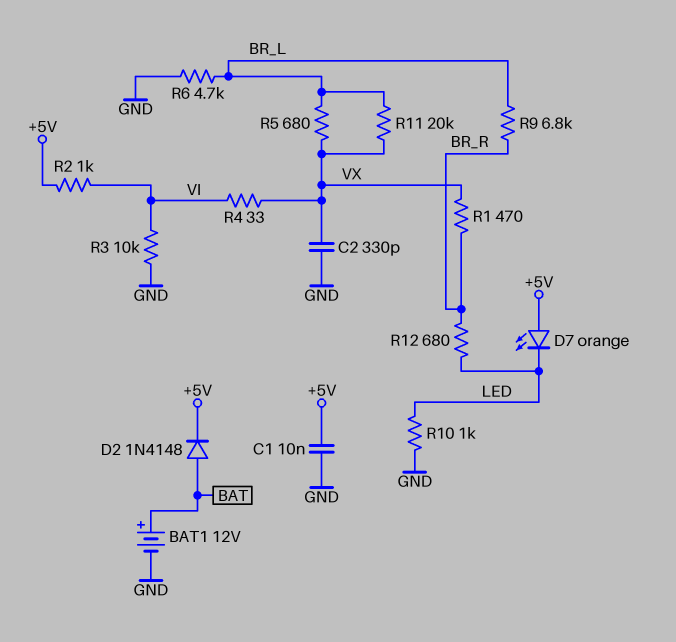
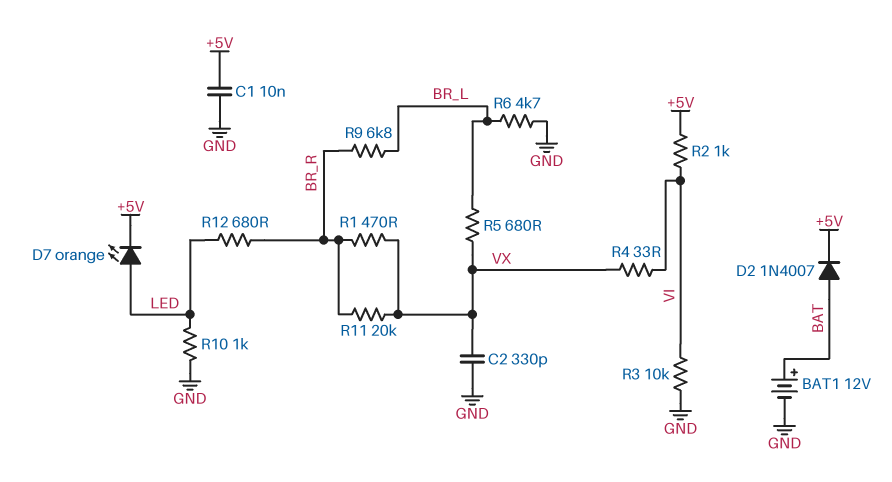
D2: diode 1N4148 (A BAT, K +5V) -> diode 1N4007 (A BAT, K +5V)
D7: LED orange (A +5V, K LED) -> LED orange (A LED, K +5V)
R11: 20k (BR_L, VX) -> 20k (BR_R, VX)

